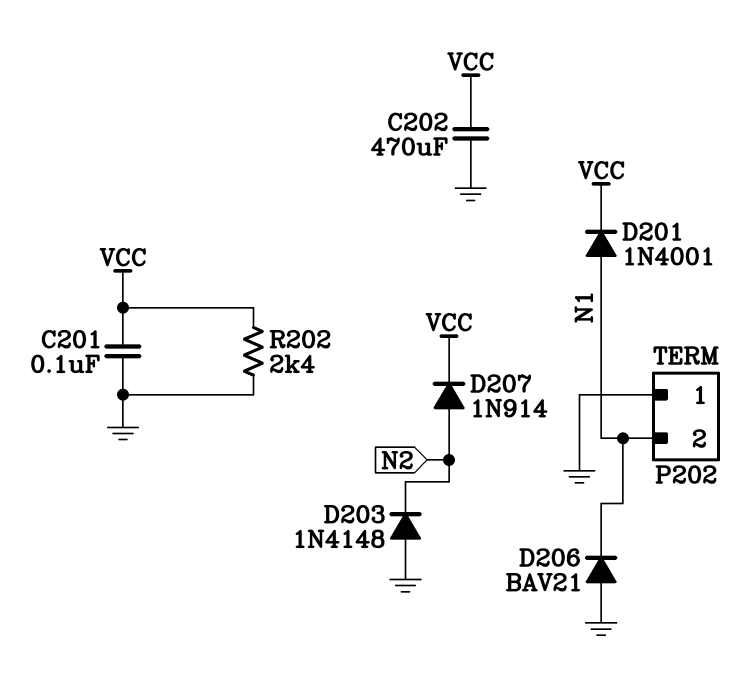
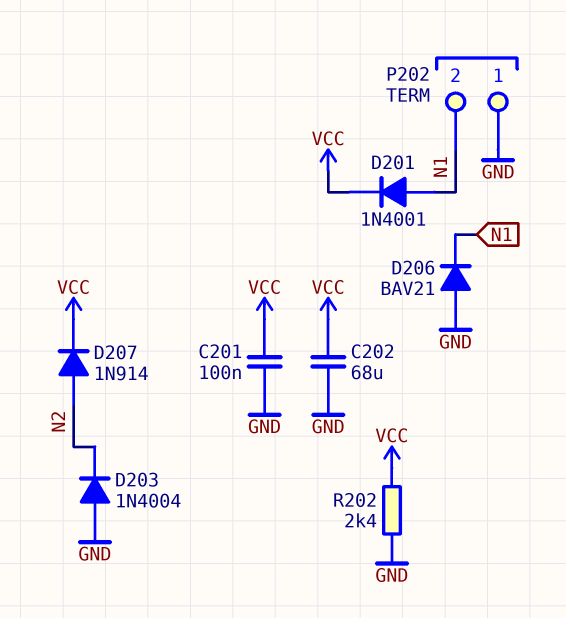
C202: 470uF (GND, VCC) -> 68uF (GND, VCC)
D203: diode 1N4148 (A GND, K N2) -> diode 1N4004 (A GND, K N2)

